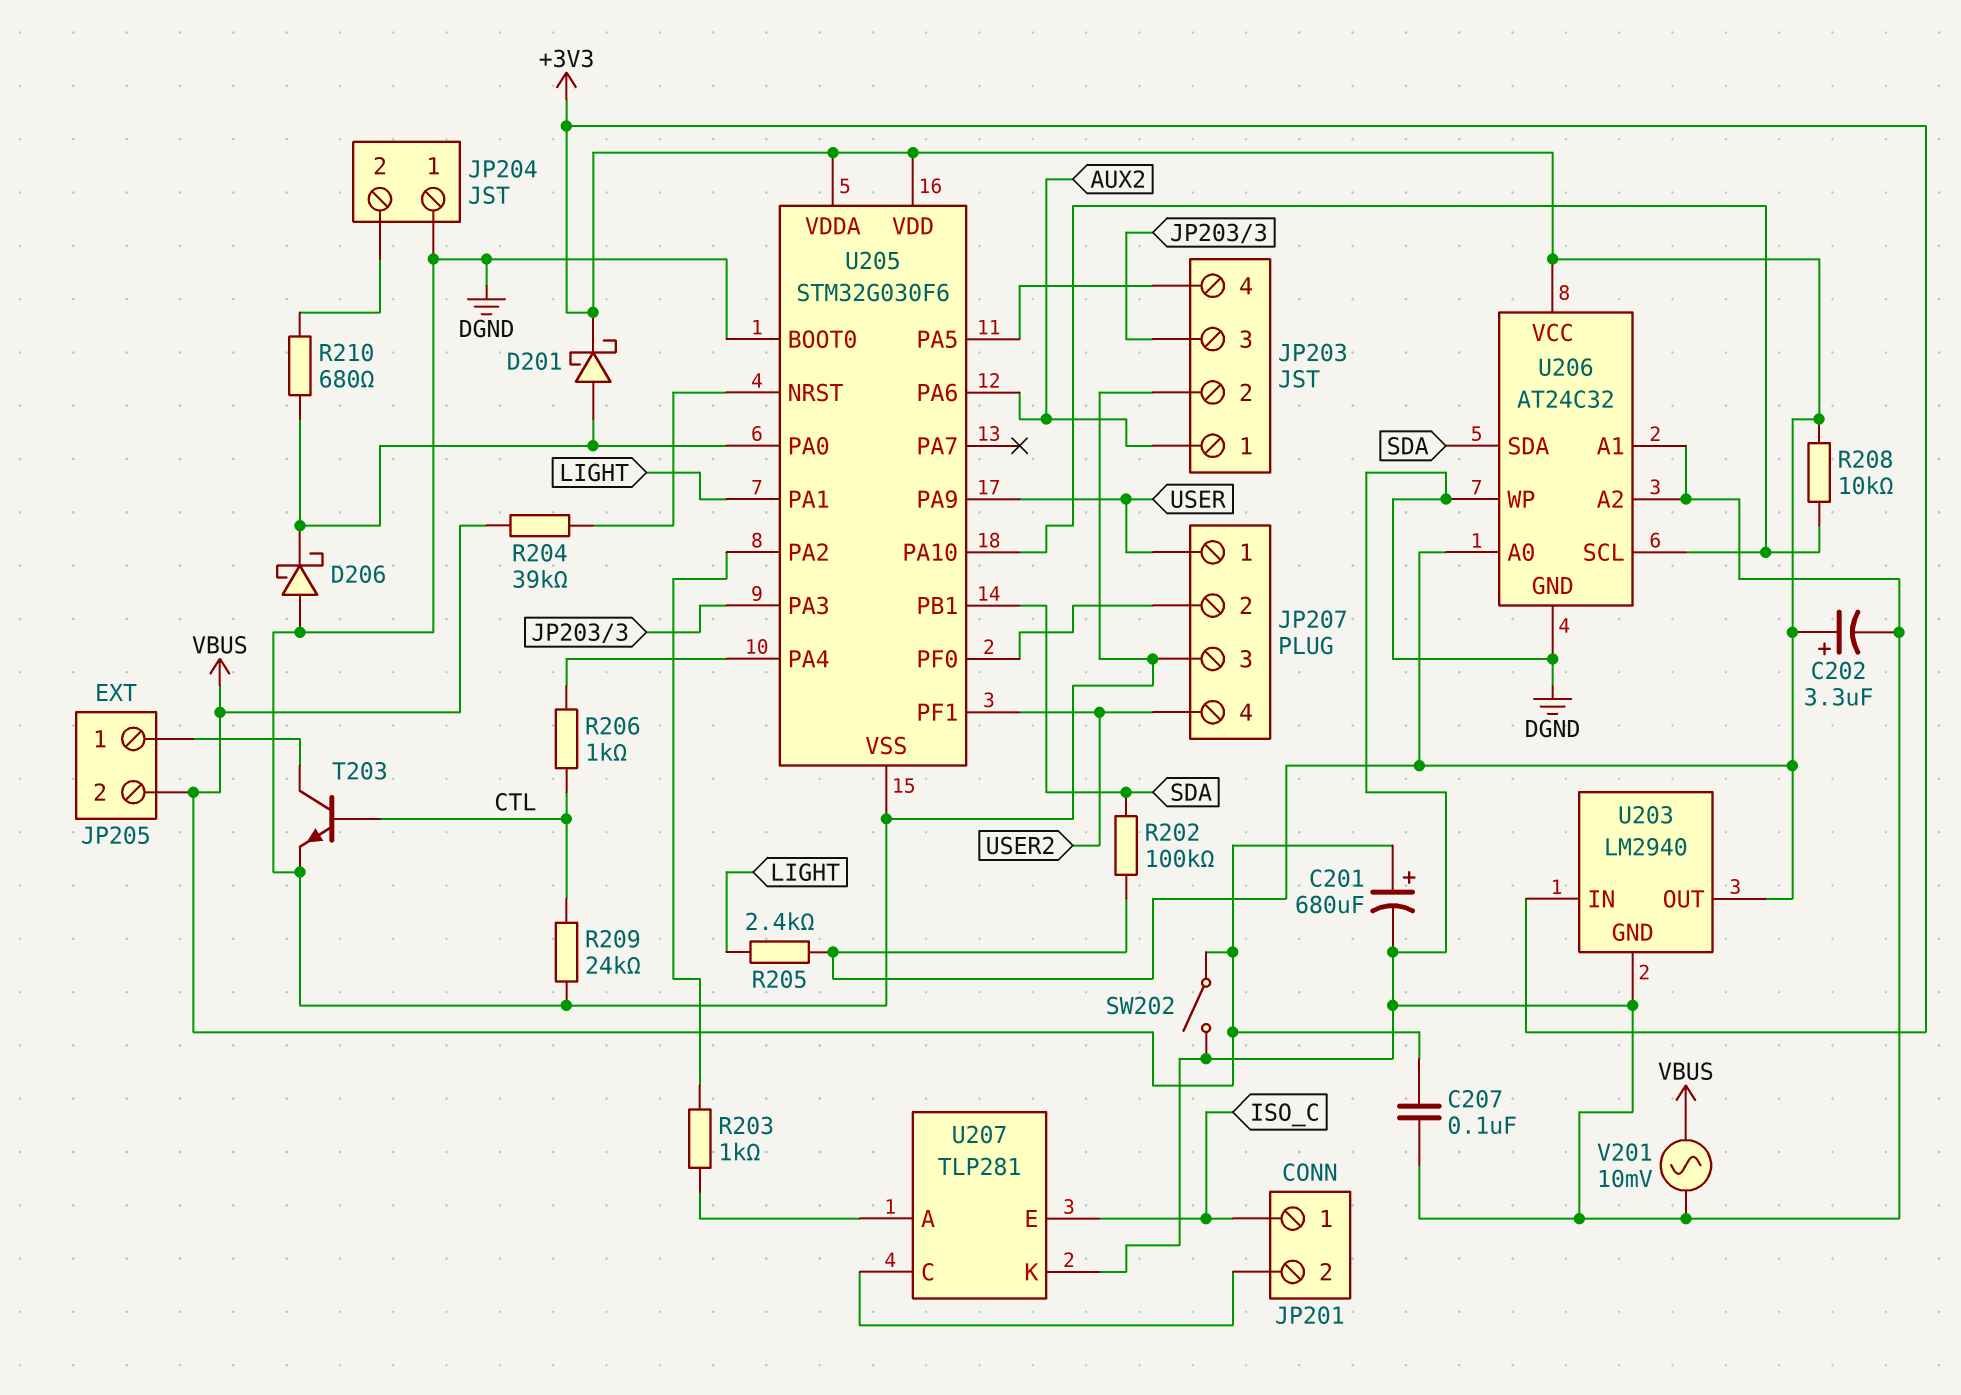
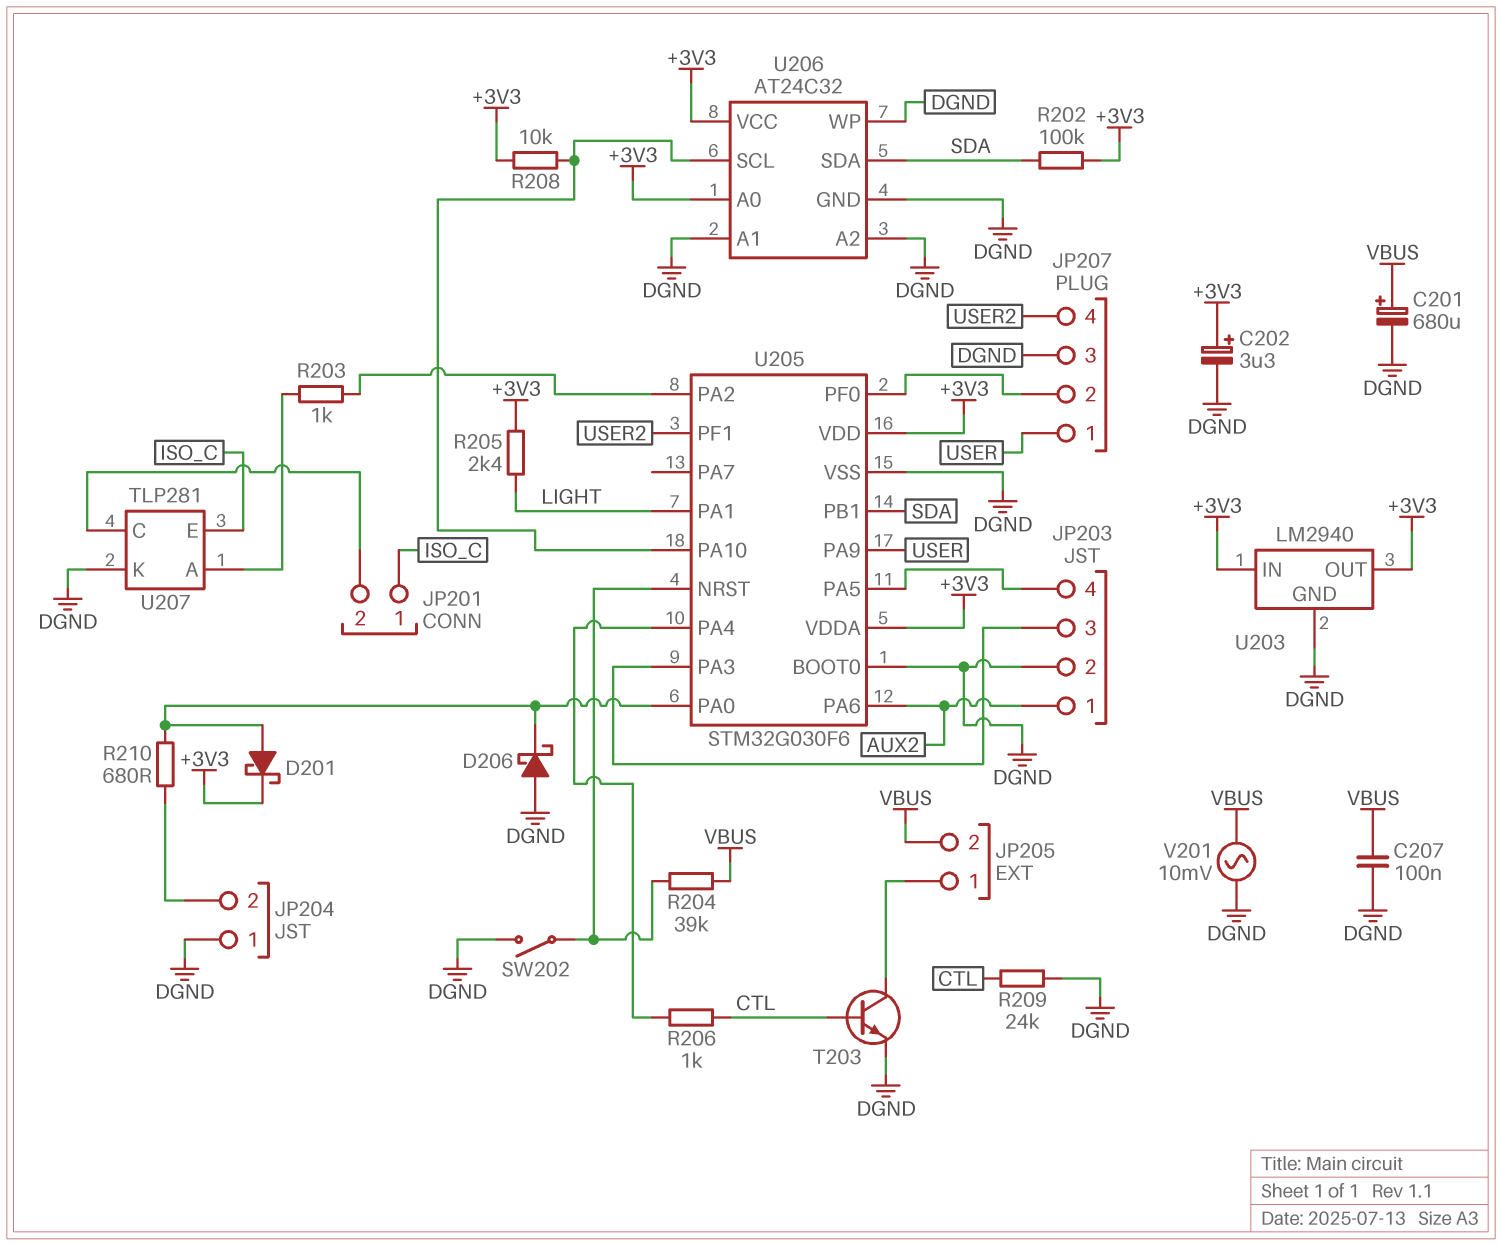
SW202: switch (DGND, VBUS) -> switch (DGND, U205/NRST)

